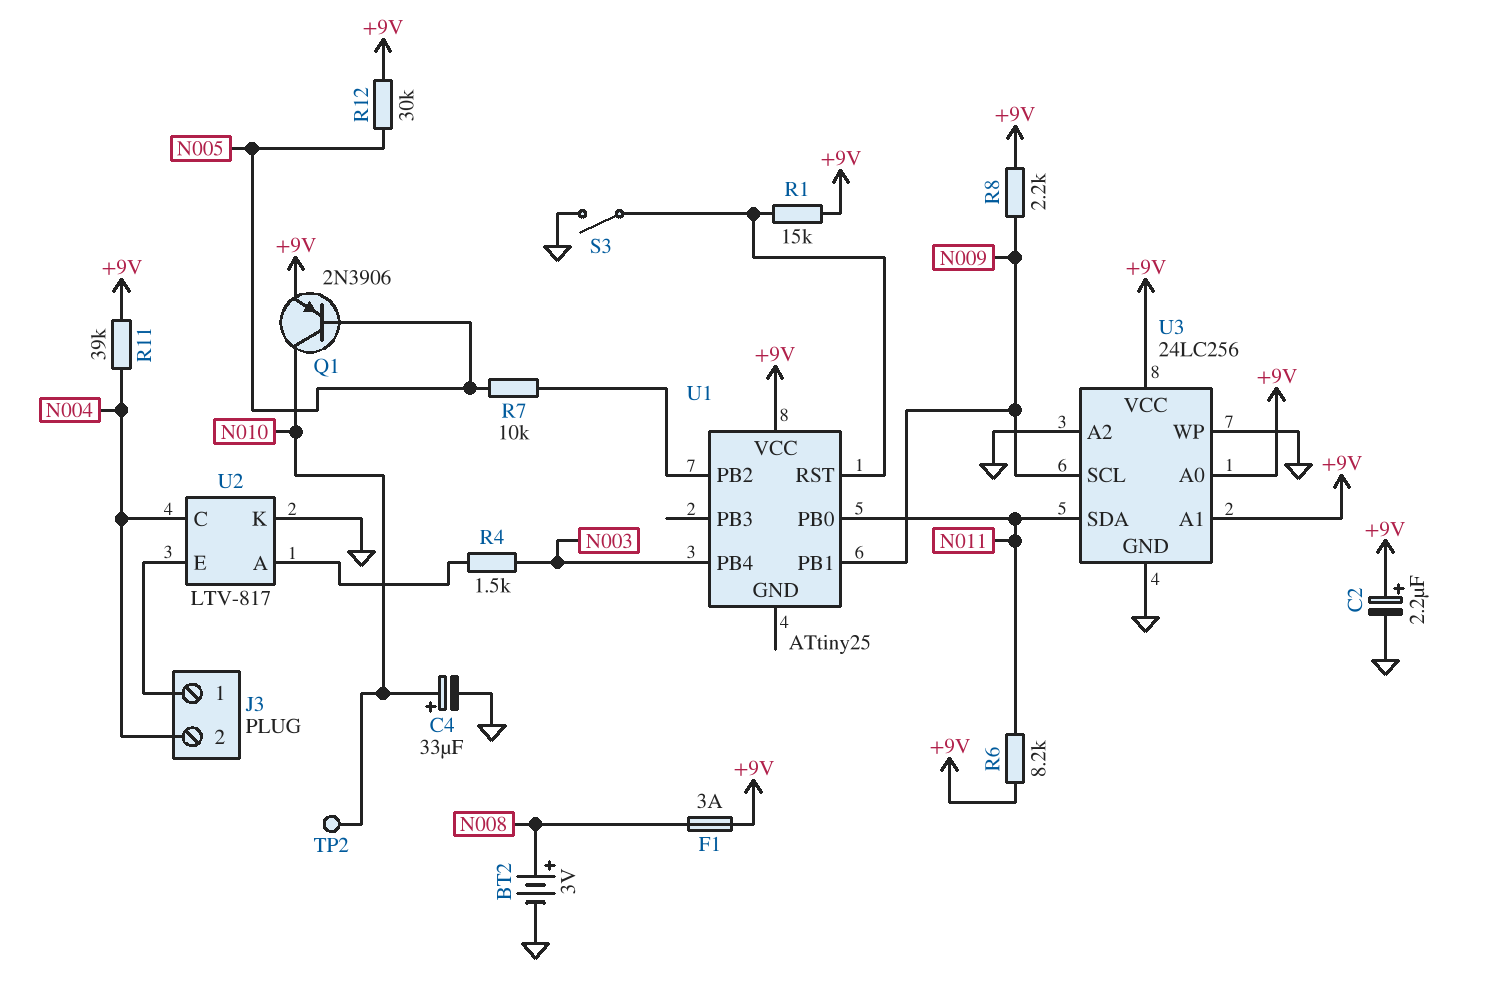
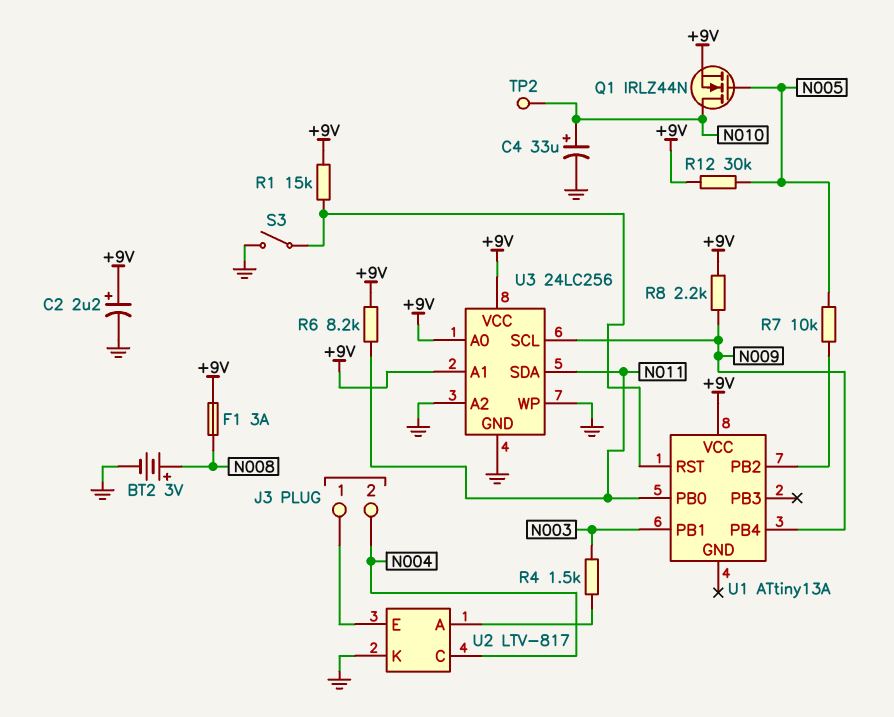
Q1: PNP 2N3906 (B N005, C N010, E +9V) -> NMOS IRLZ44N (G N005, D N010, S +9V)
R11: 39k (+9V, N004) -> none
U1: ATtiny25 -> ATtiny13A
U1 pin PB1: N009 -> N003
U1 pin PB4: N003 -> N009

